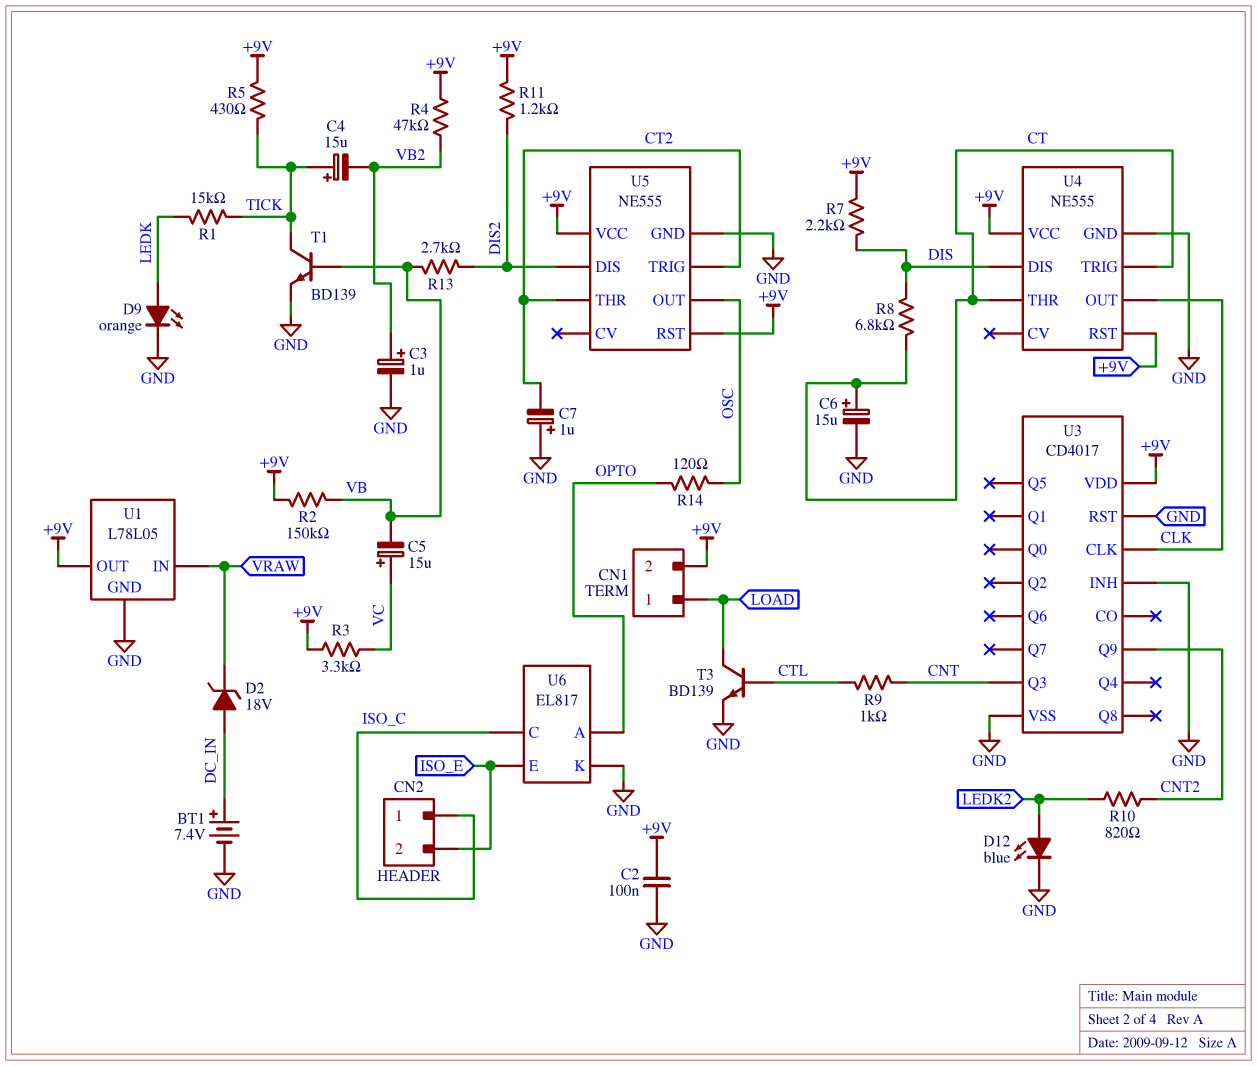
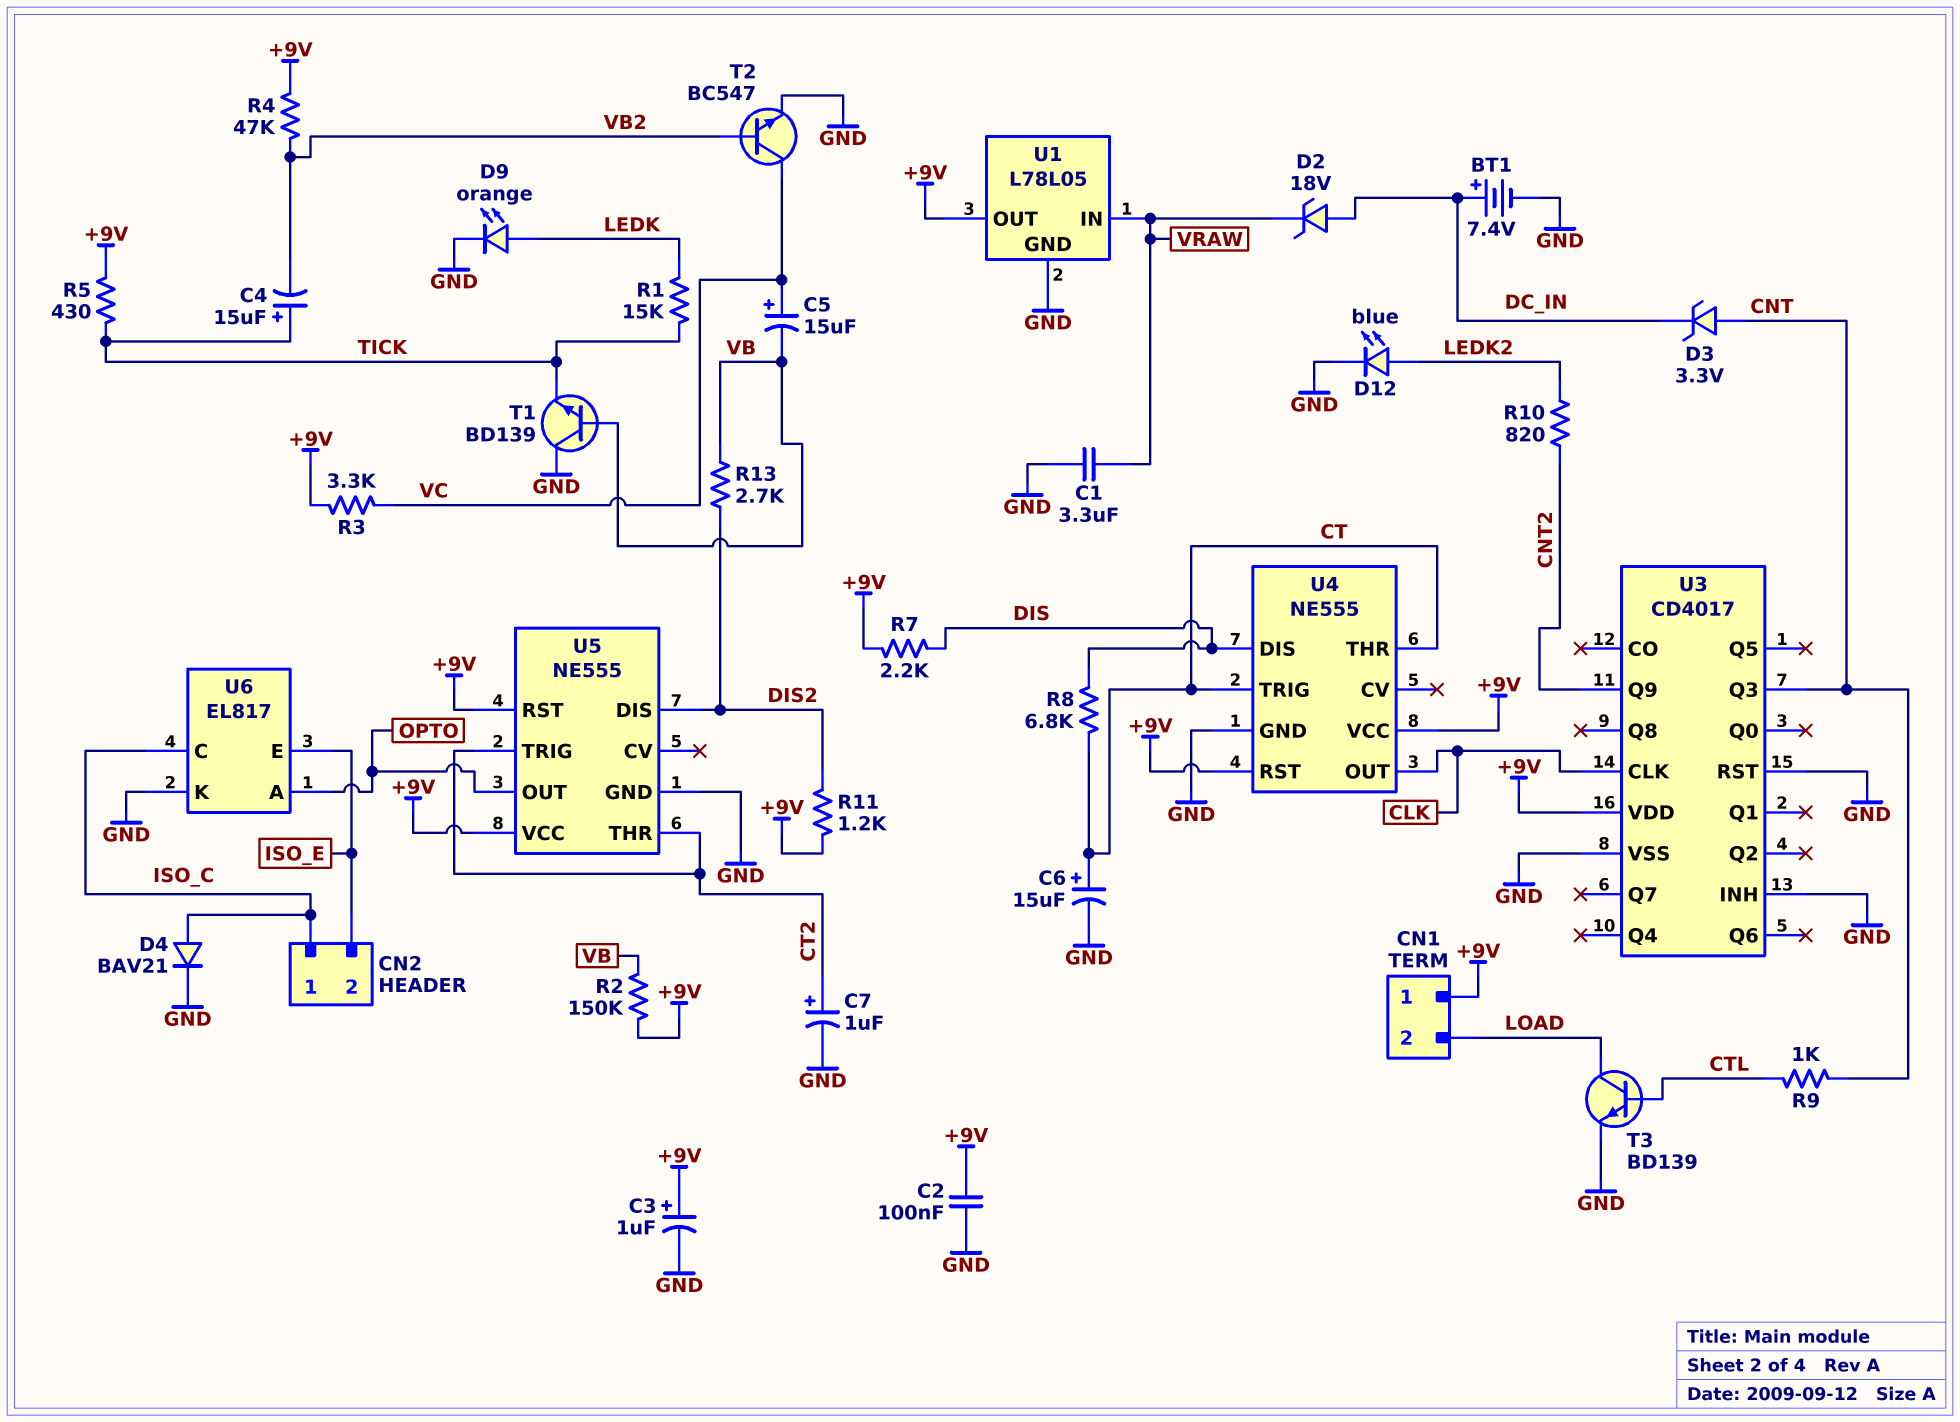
C1: none -> 3.3uF (GND, VRAW)
C3: 1uF (plus VB2, minus GND) -> 1uF (plus +9V, minus GND)
C7: 1uF (plus GND, minus CT2) -> 1uF (plus CT2, minus GND)
CN1 pin 1: LOAD -> +9V
CN1 pin 2: +9V -> LOAD
D3: none -> zener 3.3V (A CNT, K DC_IN)
D4: none -> diode BAV21 (A ISO_C, K GND)
R14: 120 (OPTO, OSC) -> none
T1: NPN BD139 (B VB, C TICK, E GND) -> NPN BD139 (B VB, C GND, E TICK)
T2: none -> NPN BC547 (B VB2, C VC, E GND)
U5 pin OUT: OSC -> OPTO

